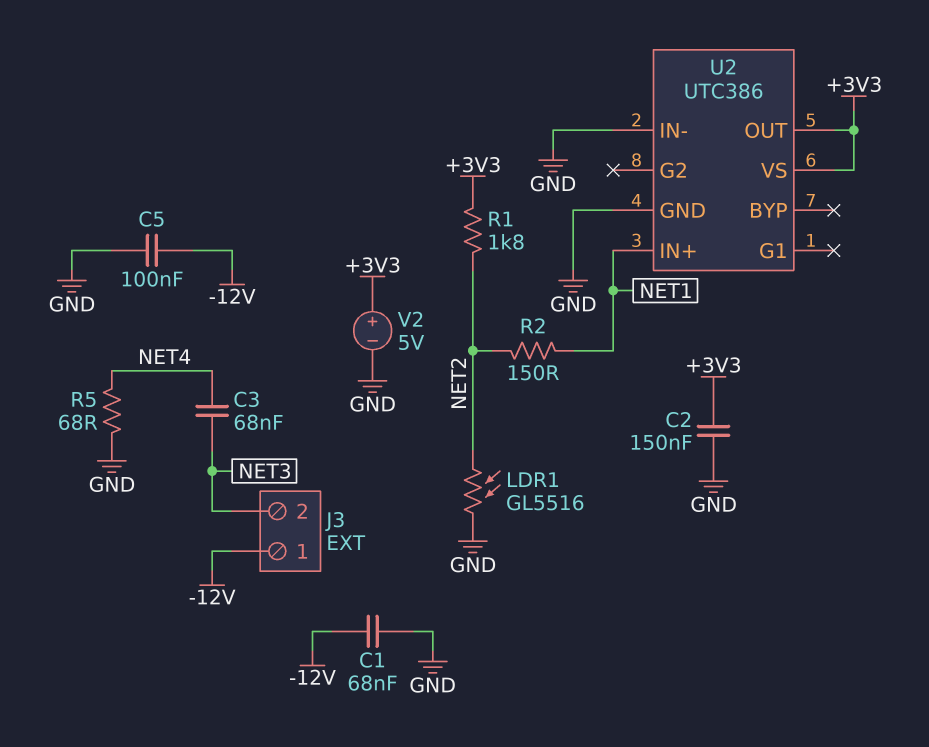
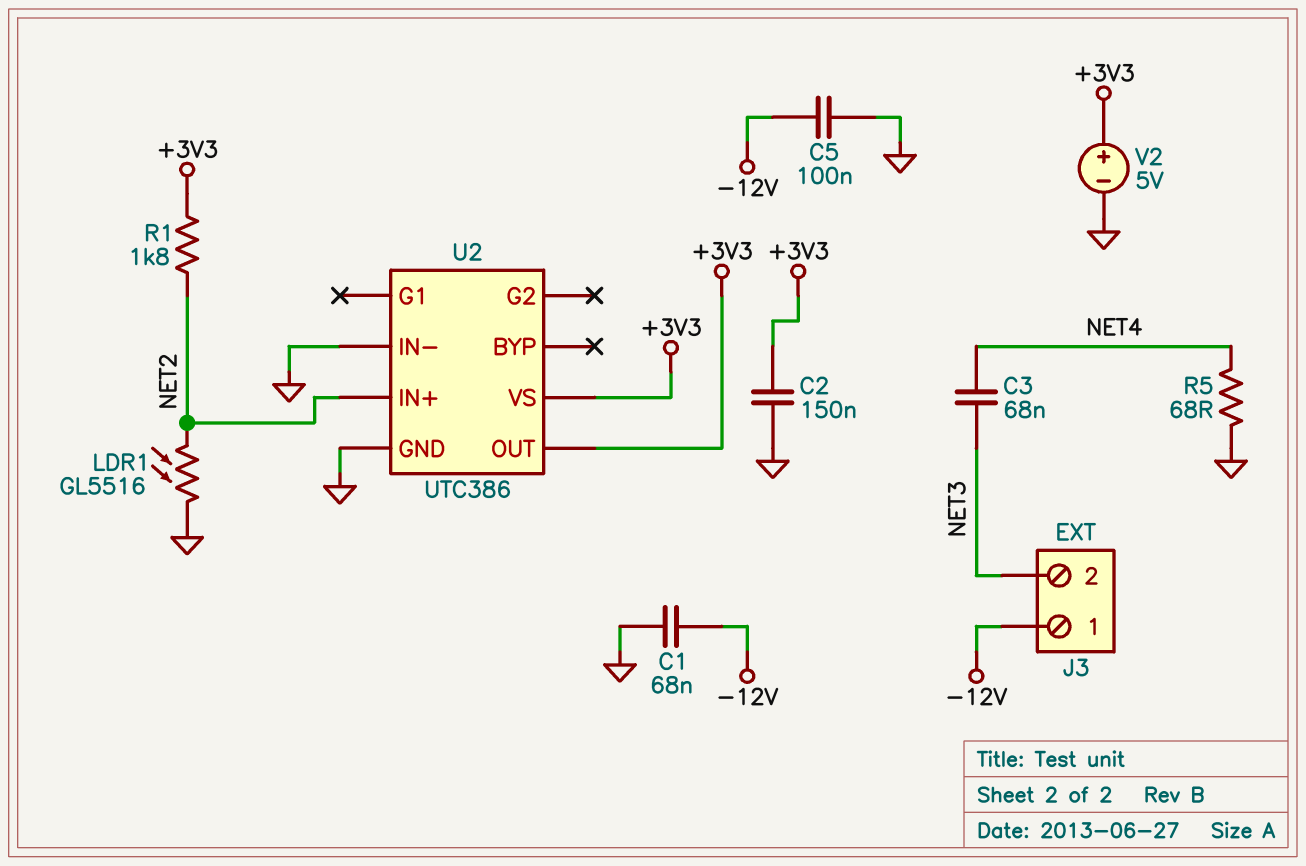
R2: 150 (NET1, NET2) -> none
U2 pin IN+: NET1 -> NET2

